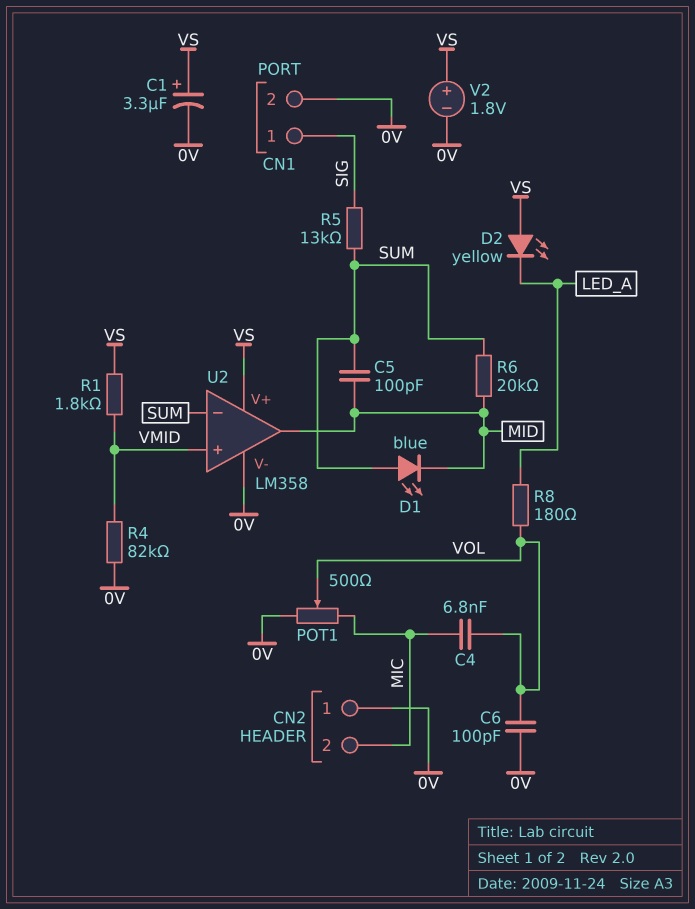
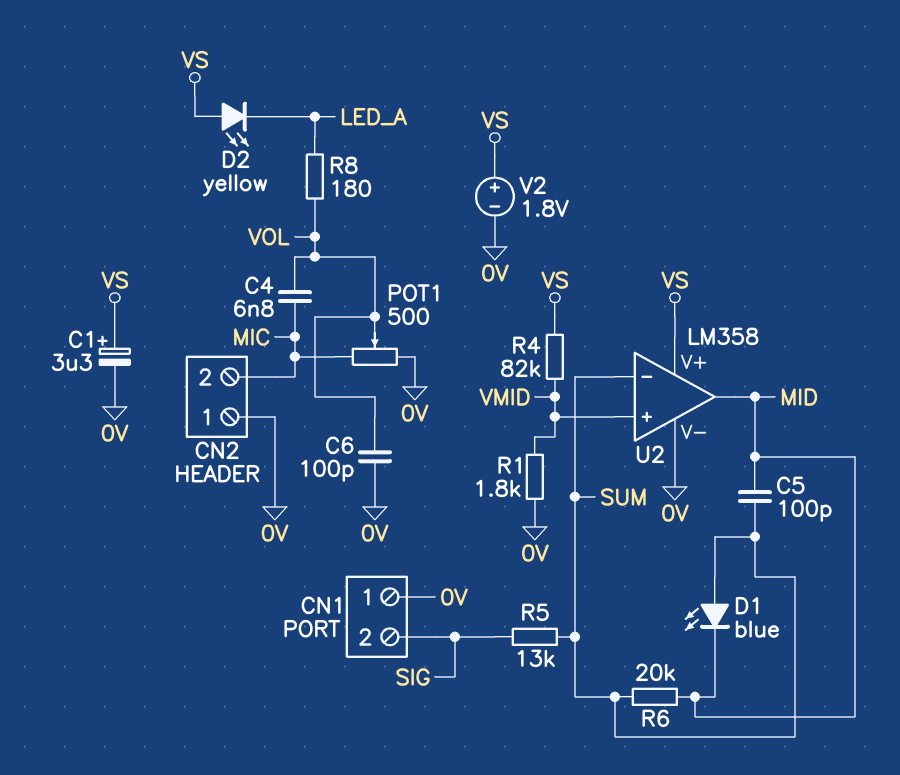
CN1 pin 1: SIG -> 0V
CN1 pin 2: 0V -> SIG
R1: 1.8k (VMID, VS) -> 1.8k (0V, VMID)
R4: 82k (0V, VMID) -> 82k (VMID, VS)

